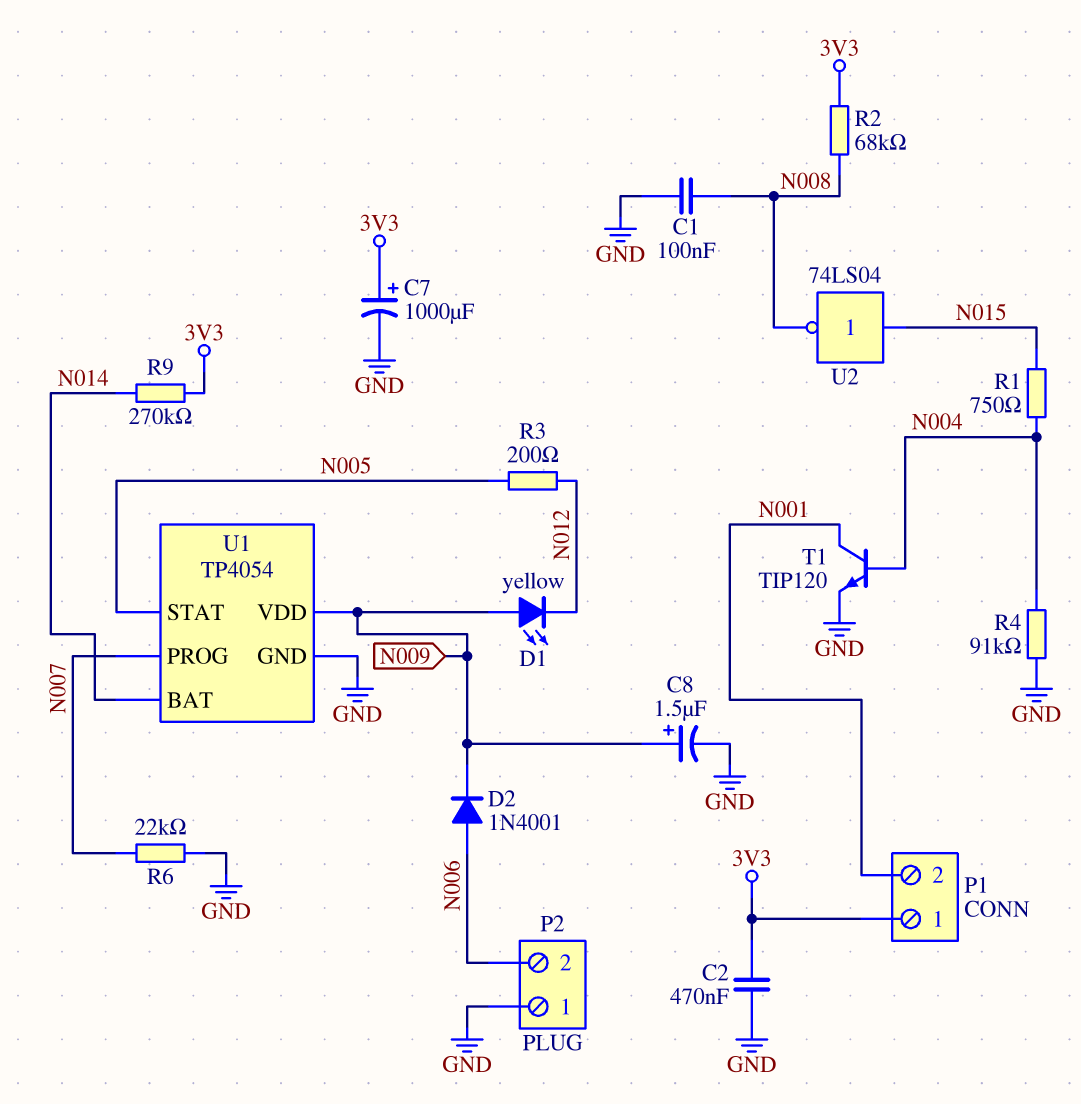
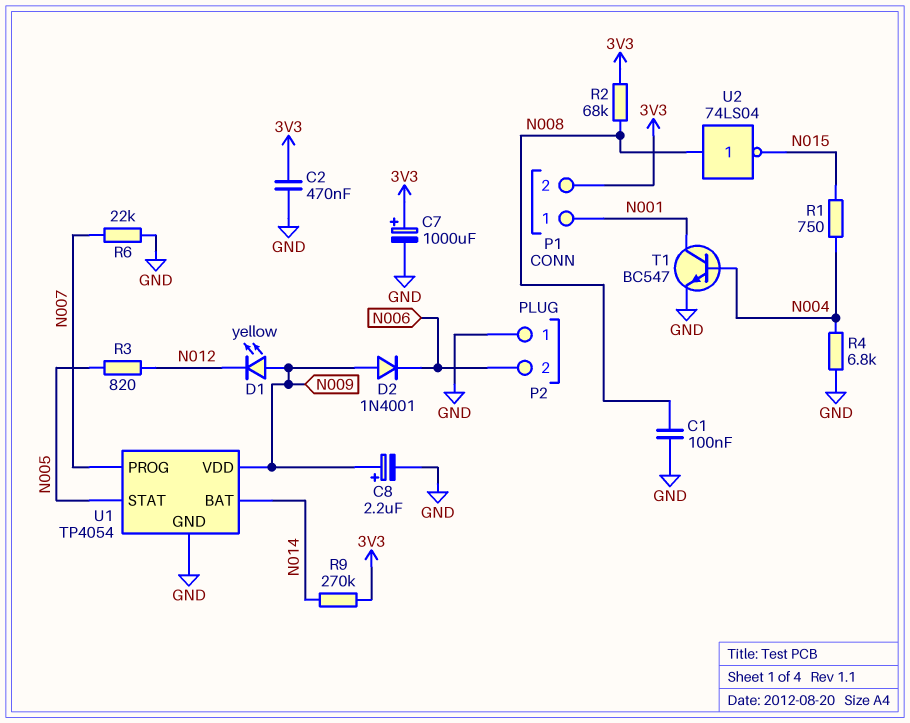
C8: 1.5uF (plus N009, minus GND) -> 2.2uF (plus N009, minus GND)
D2: diode 1N4001 (A N006, K N009) -> diode 1N4001 (A N009, K N006)
P1 pin 1: 3V3 -> N001
P1 pin 2: N001 -> 3V3
R3: 200 (N005, N012) -> 820 (N005, N012)
R4: 91k (GND, N004) -> 6.8k (GND, N004)
T1: NPN TIP120 (B N004, C N001, E GND) -> NPN BC547 (B N004, C N001, E GND)
U2: NOT 74LS04 (in N015, out N008) -> NOT 74LS04 (in N008, out N015)

